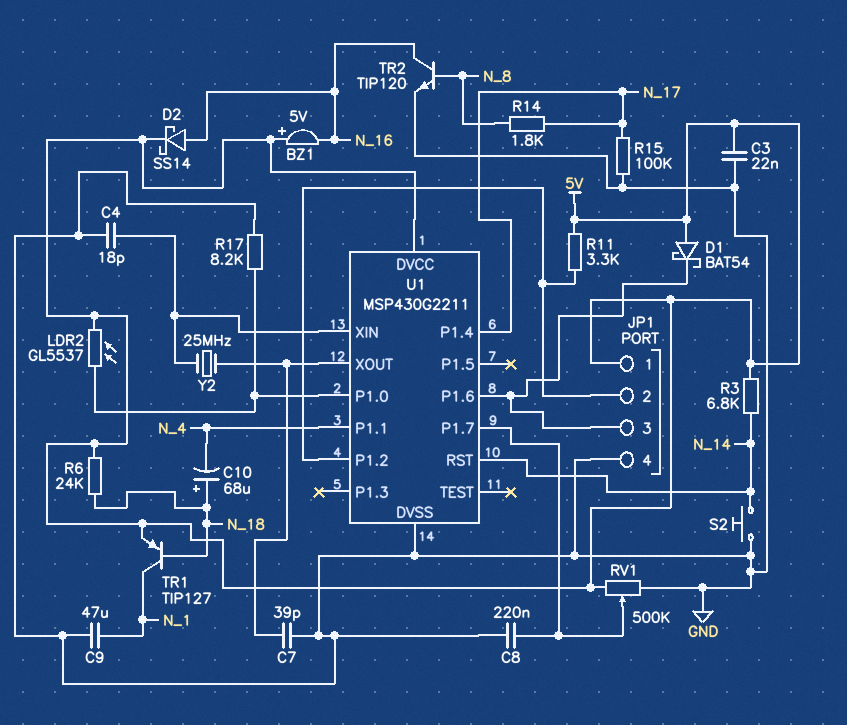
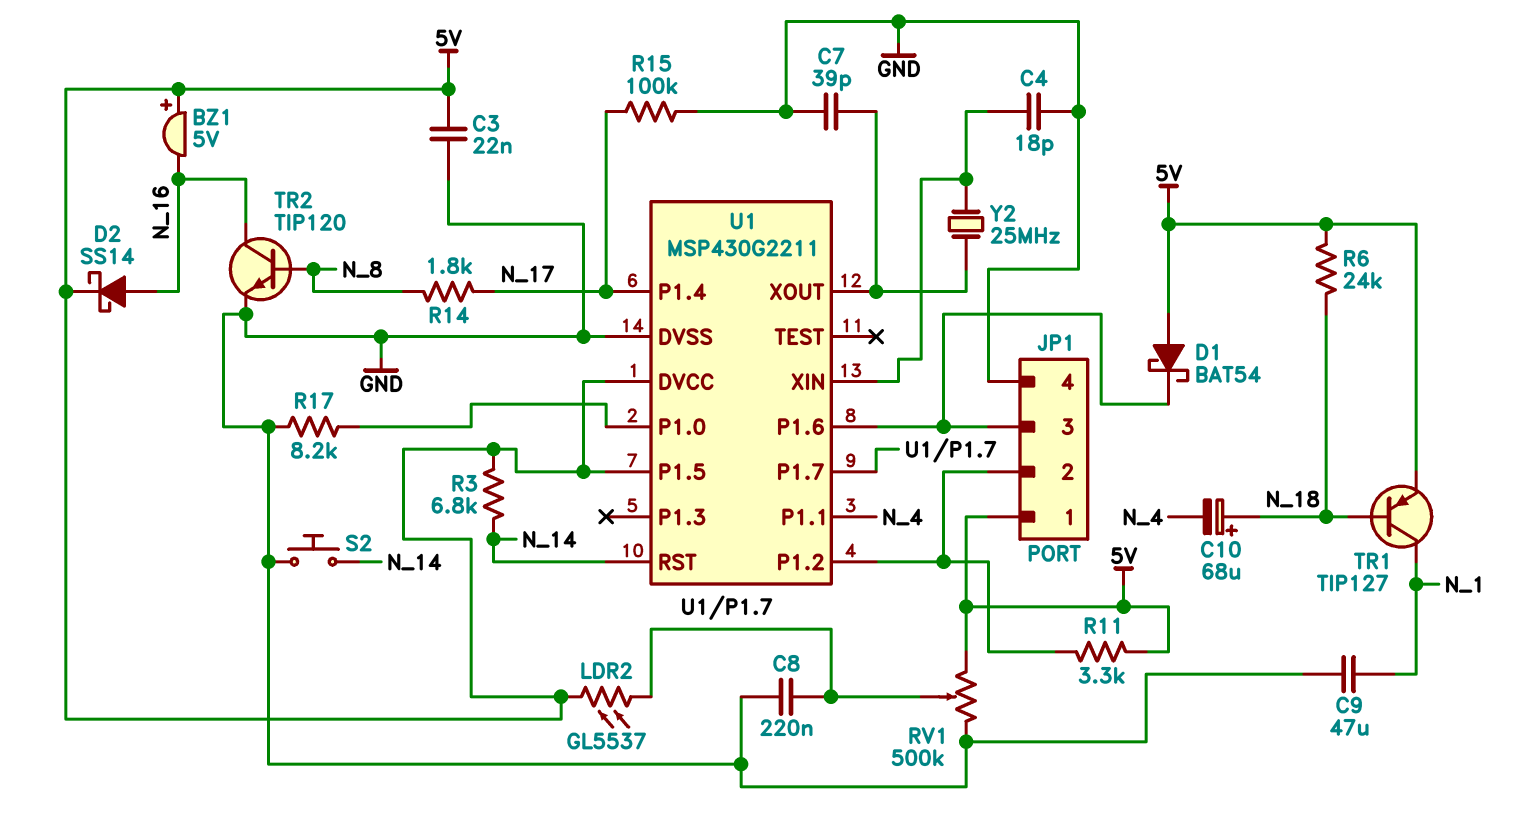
LDR2: GL5537 (5V, U1/P1.0) -> GL5537 (5V, U1/P1.7)
U1 pin P1.5: none -> 5V

